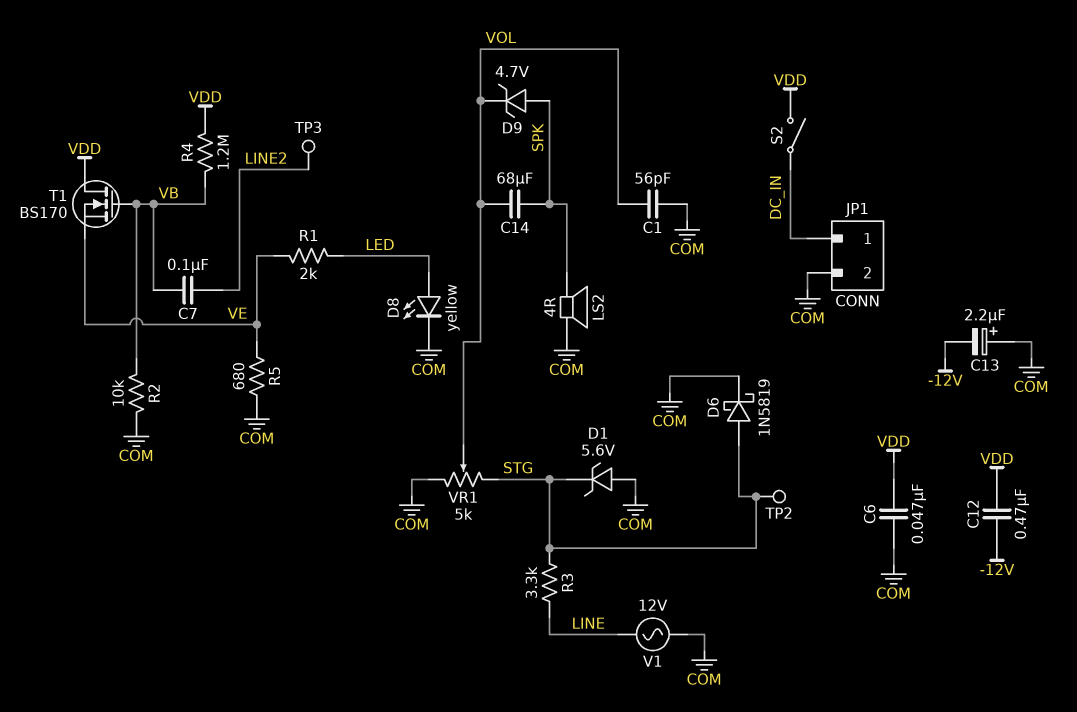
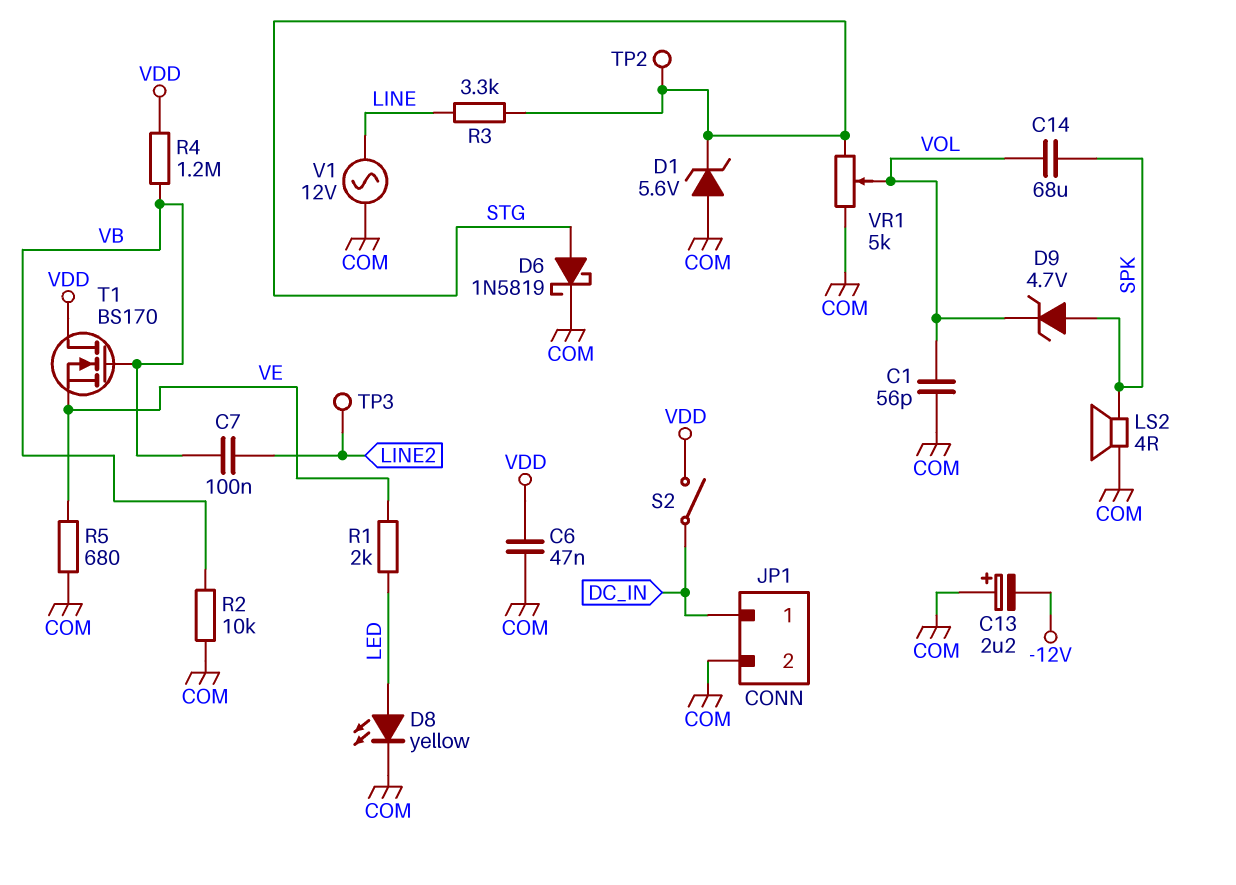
C12: 470nF (-12V, VDD) -> none

